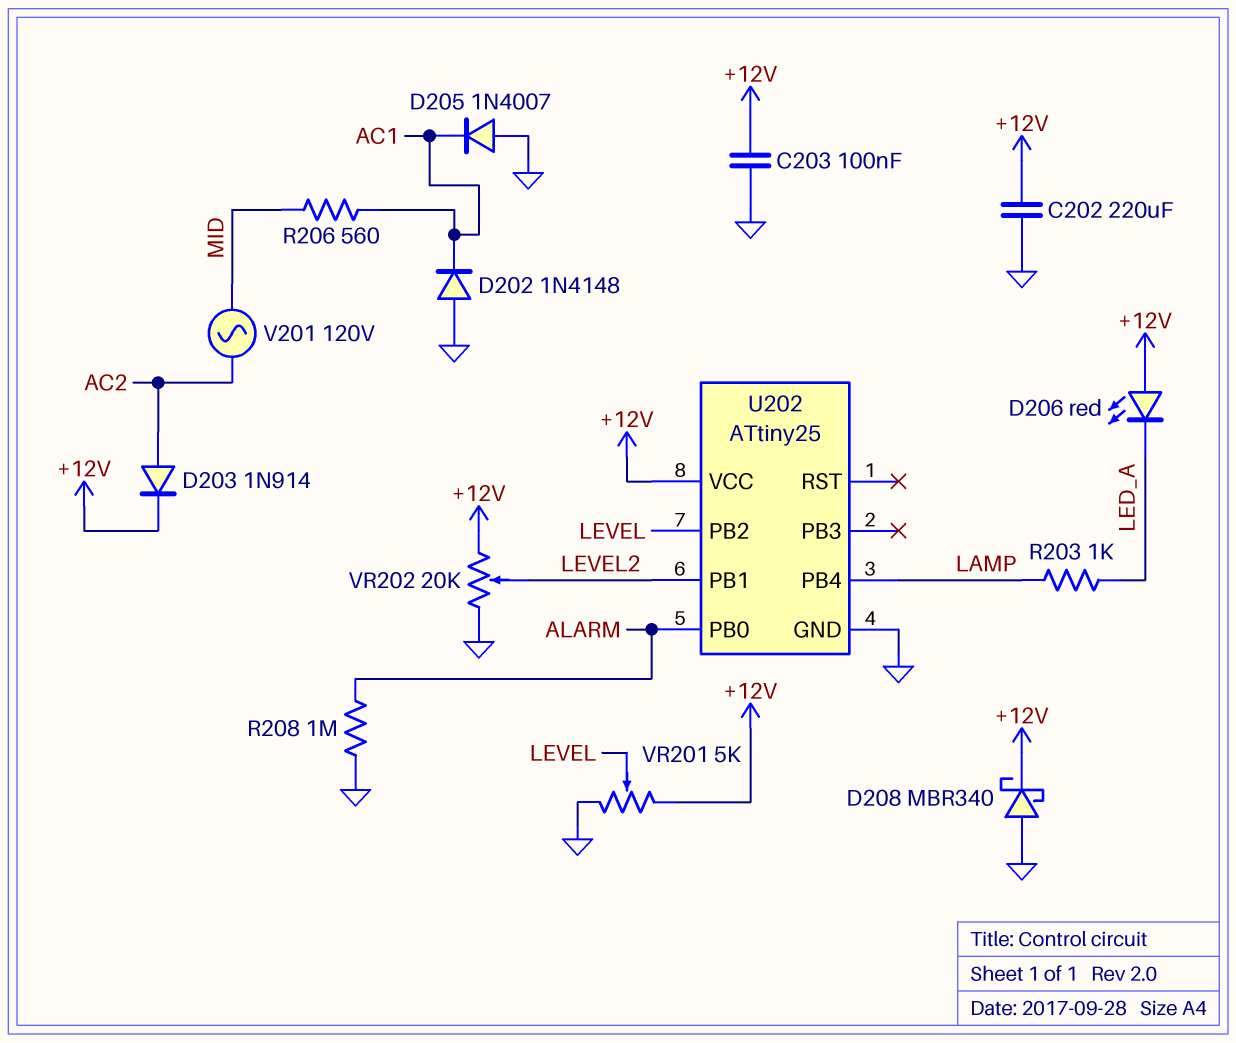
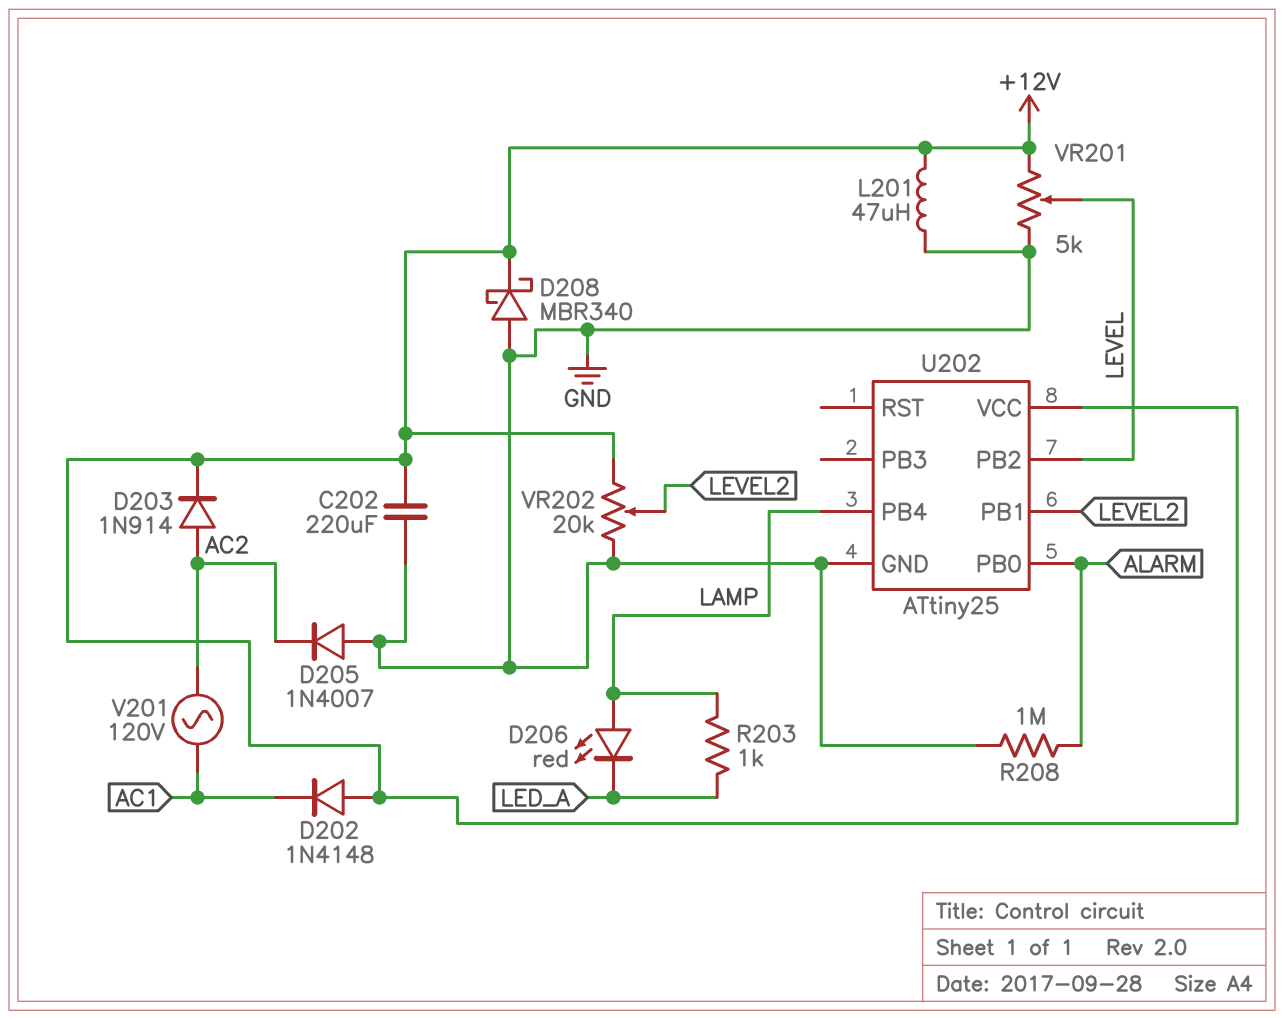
C203: 100nF (+12V, GND) -> none
D202: diode 1N4148 (A GND, K AC1) -> diode 1N4148 (A +12V, K AC1)
D205: diode 1N4007 (A GND, K AC1) -> diode 1N4007 (A GND, K AC2)
D206: LED red (A +12V, K LED_A) -> LED red (A LAMP, K LED_A)
L201: none -> 47uH (+12V, GND)
R206: 560 (AC1, MID) -> none
V201: AC 120V (AC2, MID) -> AC 120V (AC1, AC2)

